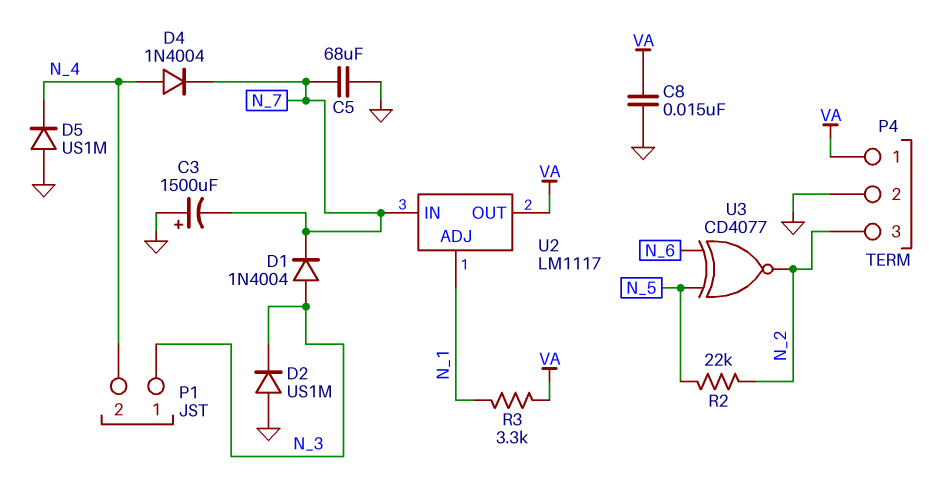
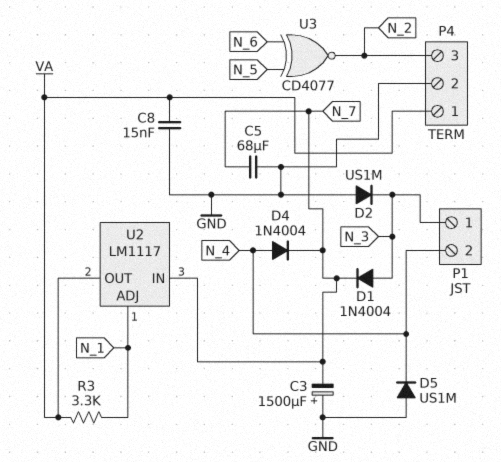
R2: 22k (N_2, N_5) -> none

